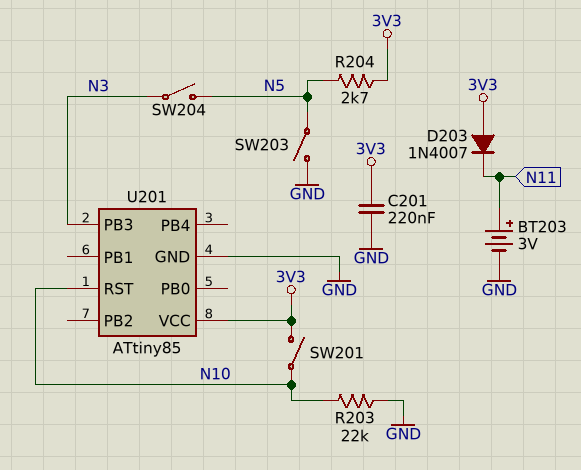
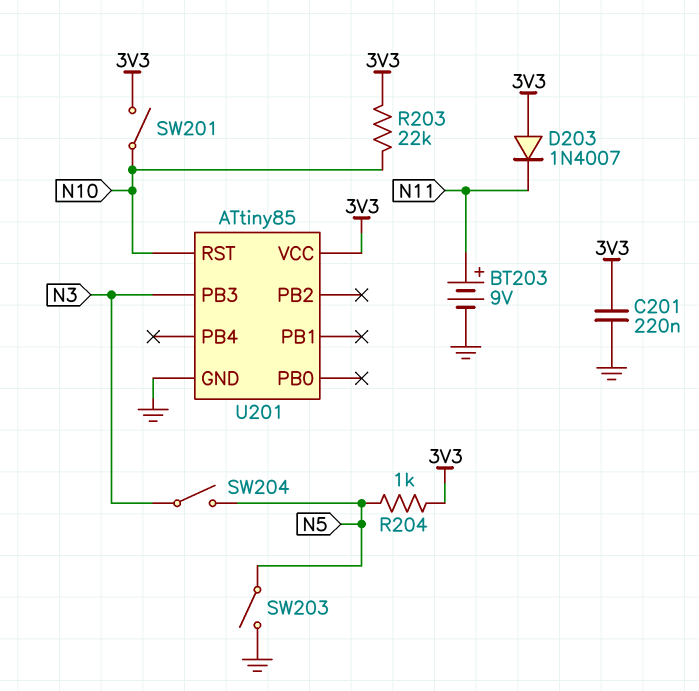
BT203: 3V (plus N11, minus GND) -> 9V (plus N11, minus GND)
R203: 22k (GND, N10) -> 22k (3V3, N10)
R204: 2.7k (3V3, N5) -> 1k (3V3, N5)

